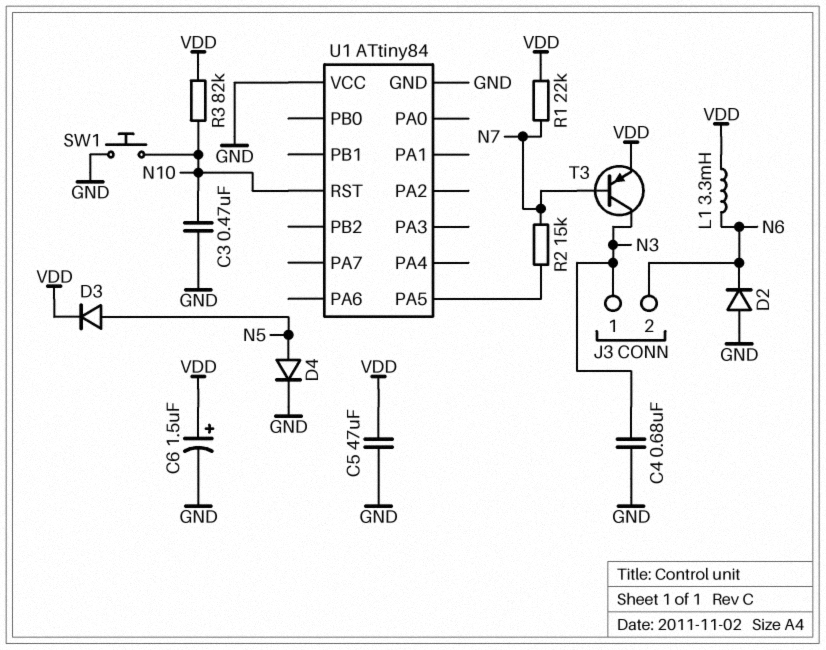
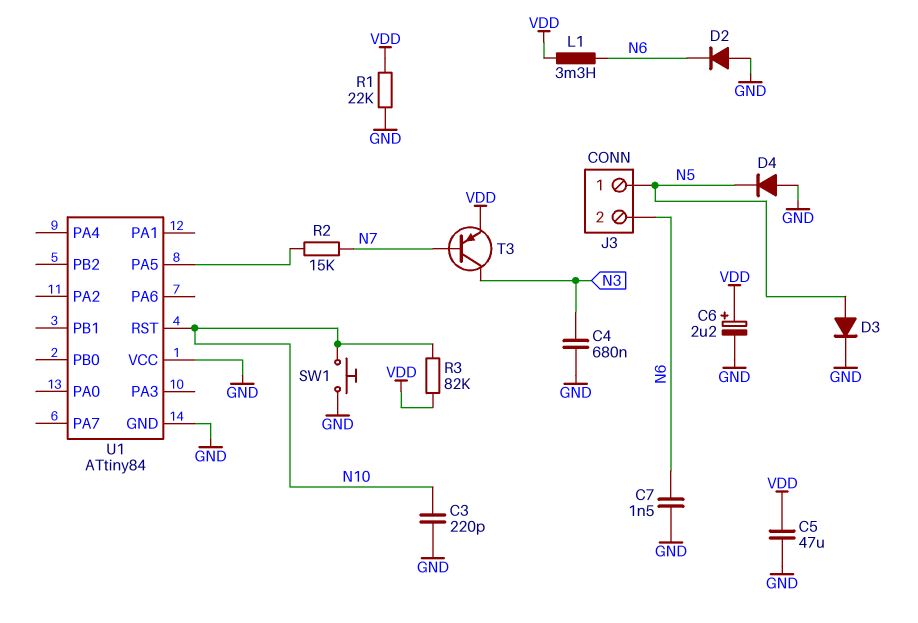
C3: 470nF (GND, N10) -> 220pF (GND, N10)
C6: 1.5uF (plus VDD, minus GND) -> 2.2uF (plus VDD, minus GND)
C7: none -> 1.5nF (GND, N6)
D3: diode (A N5, K VDD) -> diode (A N5, K GND)
D4: diode (A N5, K GND) -> diode (A GND, K N5)
J3 pin 1: N3 -> N5
R1: 22k (N7, VDD) -> 22k (GND, VDD)

